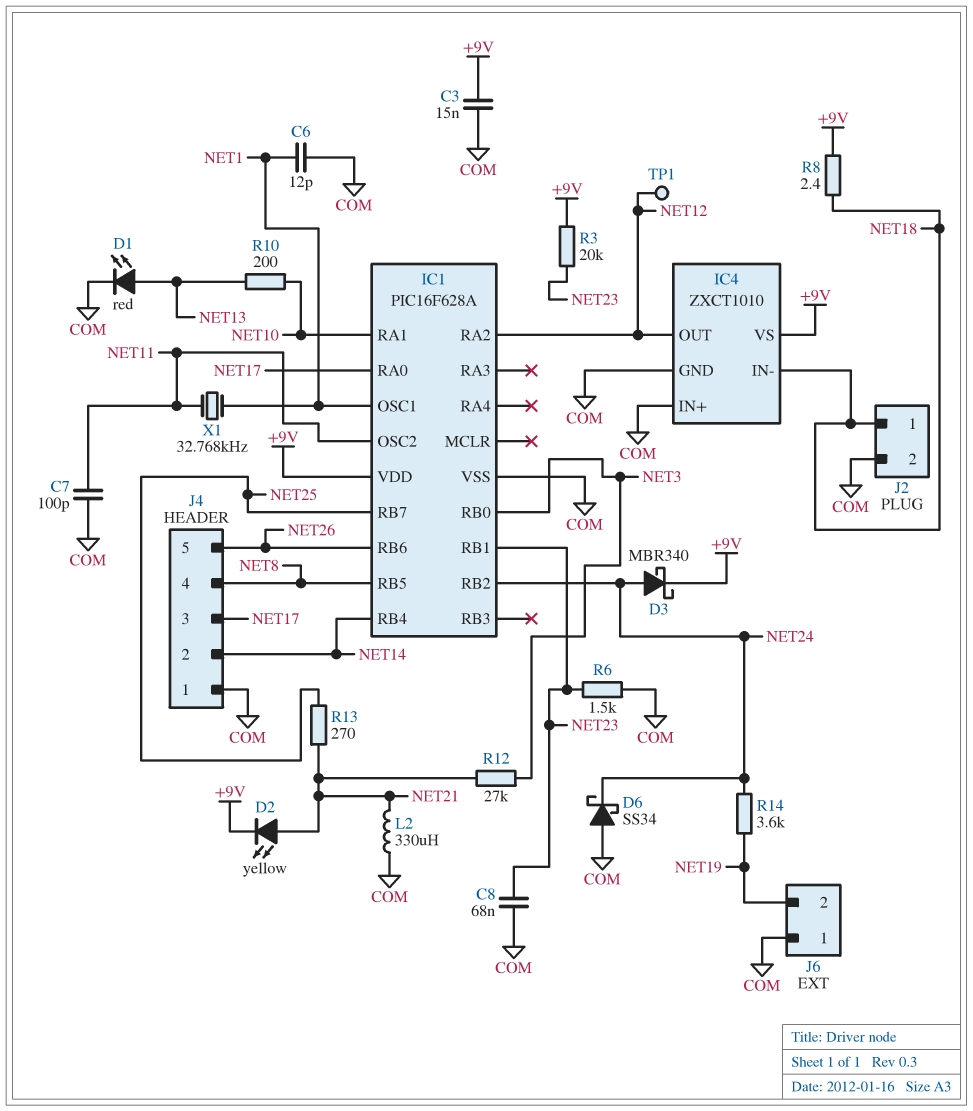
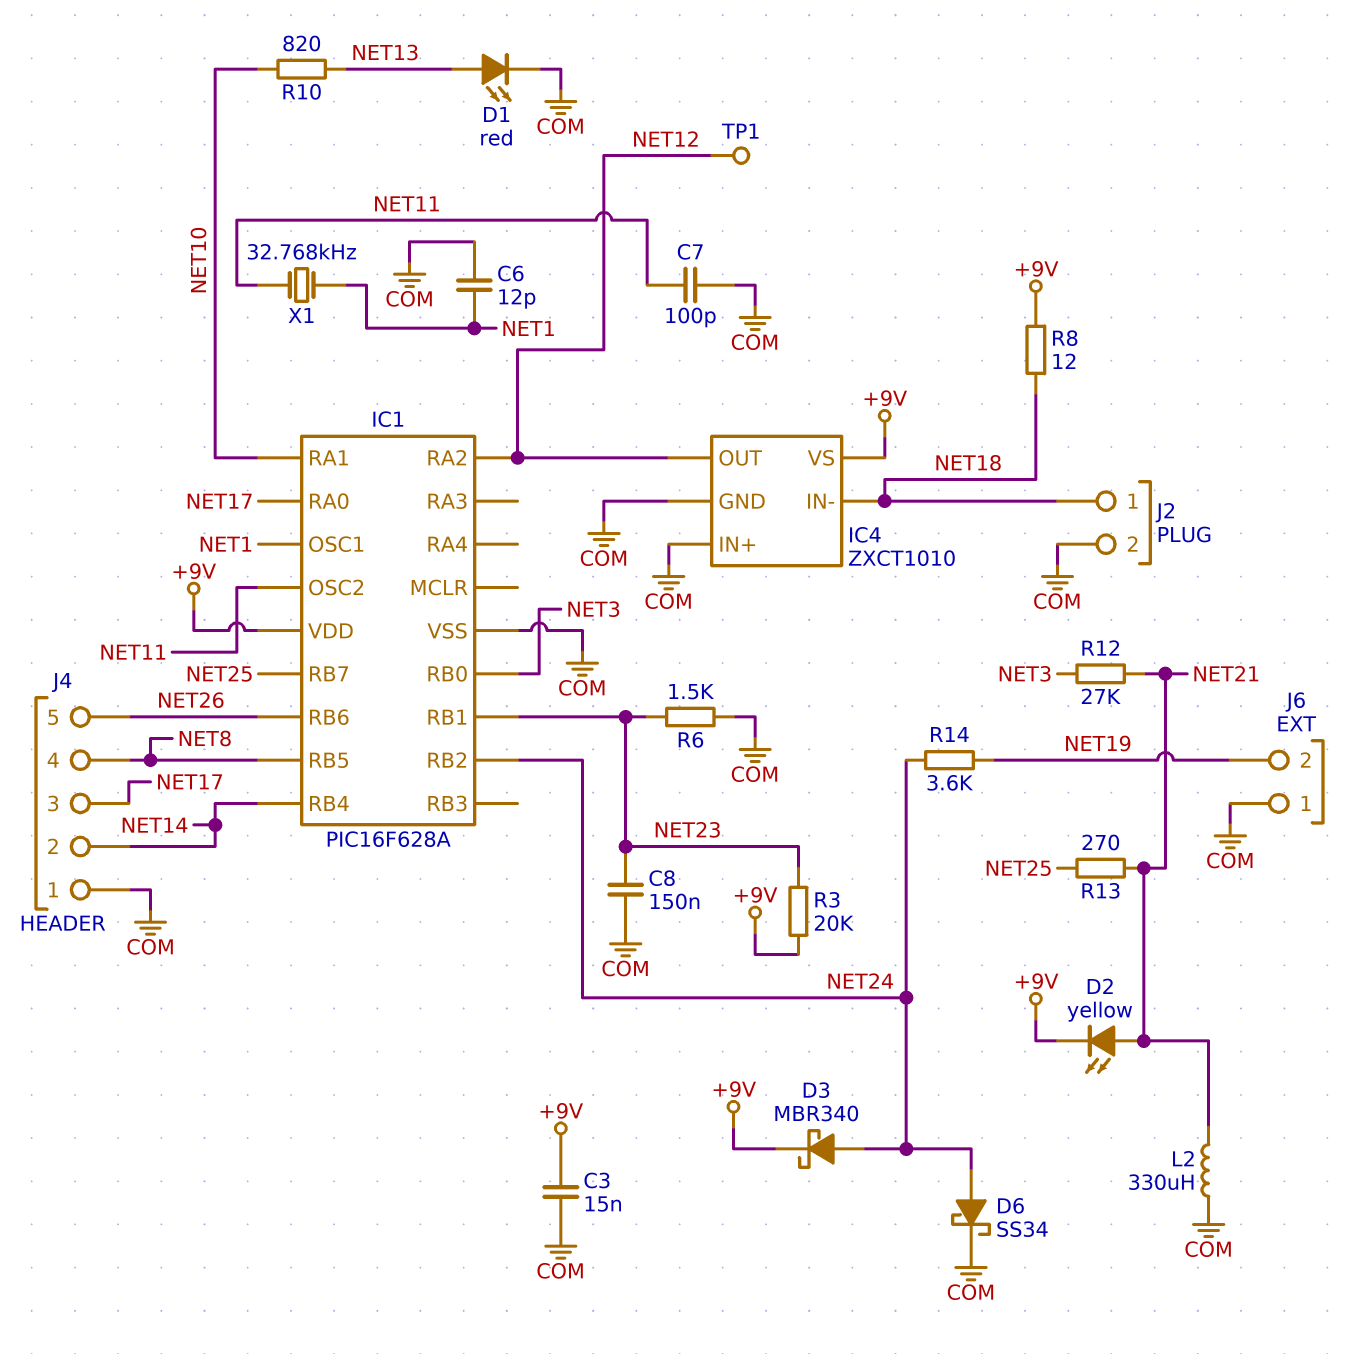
C8: 68nF (COM, NET23) -> 150nF (COM, NET23)
D6: schottky SS34 (A COM, K NET24) -> schottky SS34 (A NET24, K COM)
R8: 2.4 (+9V, NET18) -> 12 (+9V, NET18)
R10: 200 (NET10, NET13) -> 820 (NET10, NET13)

